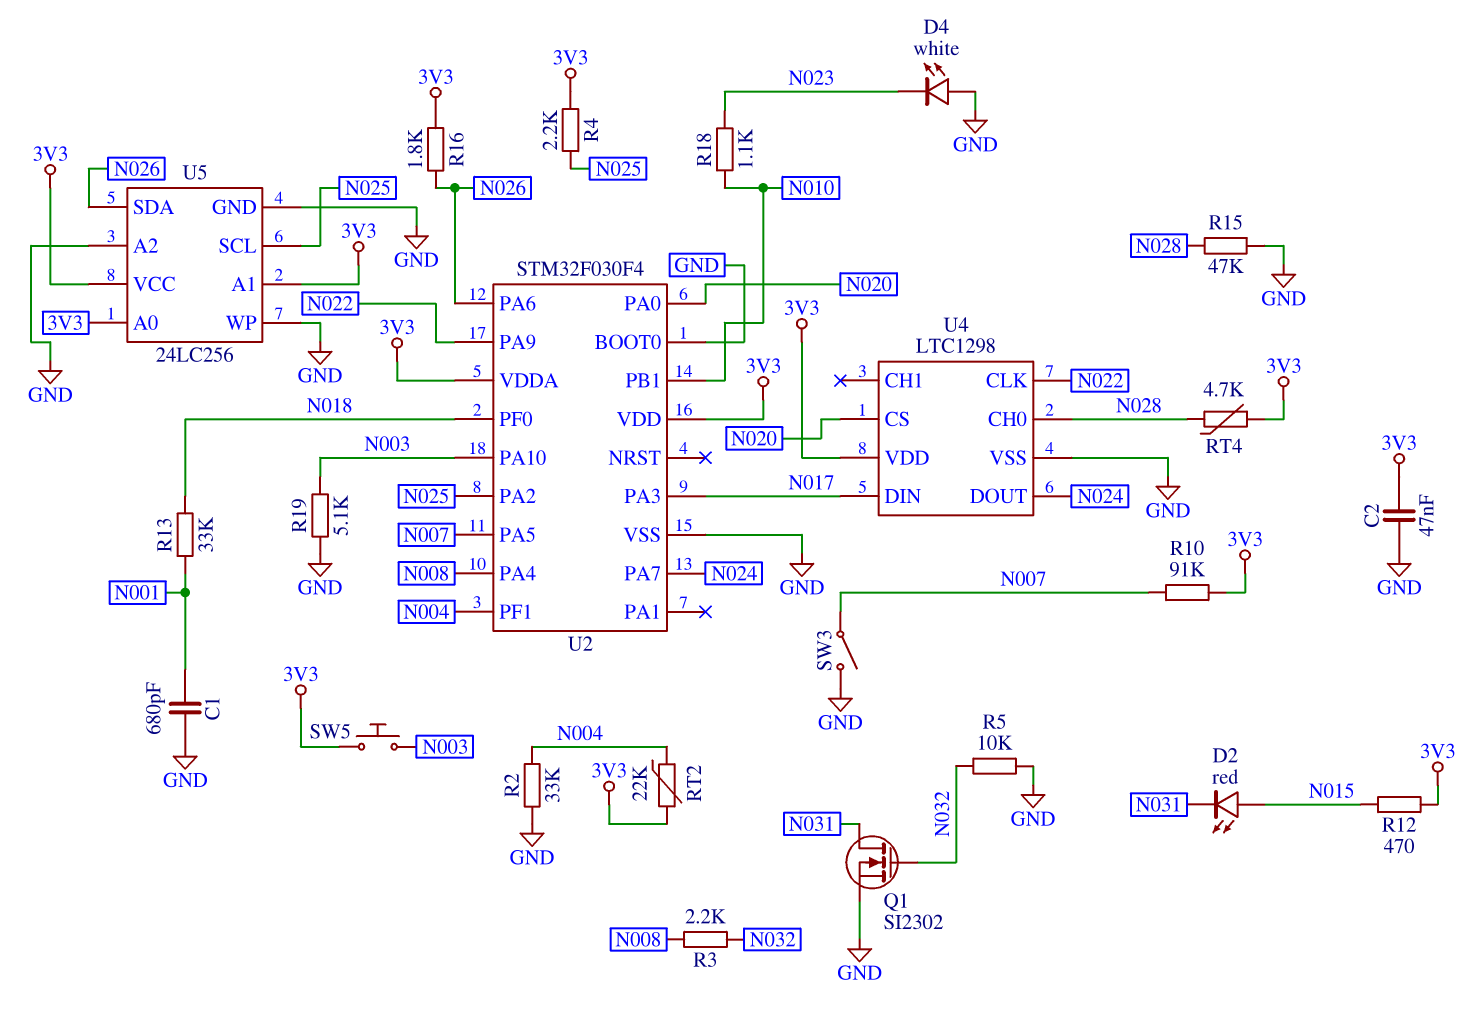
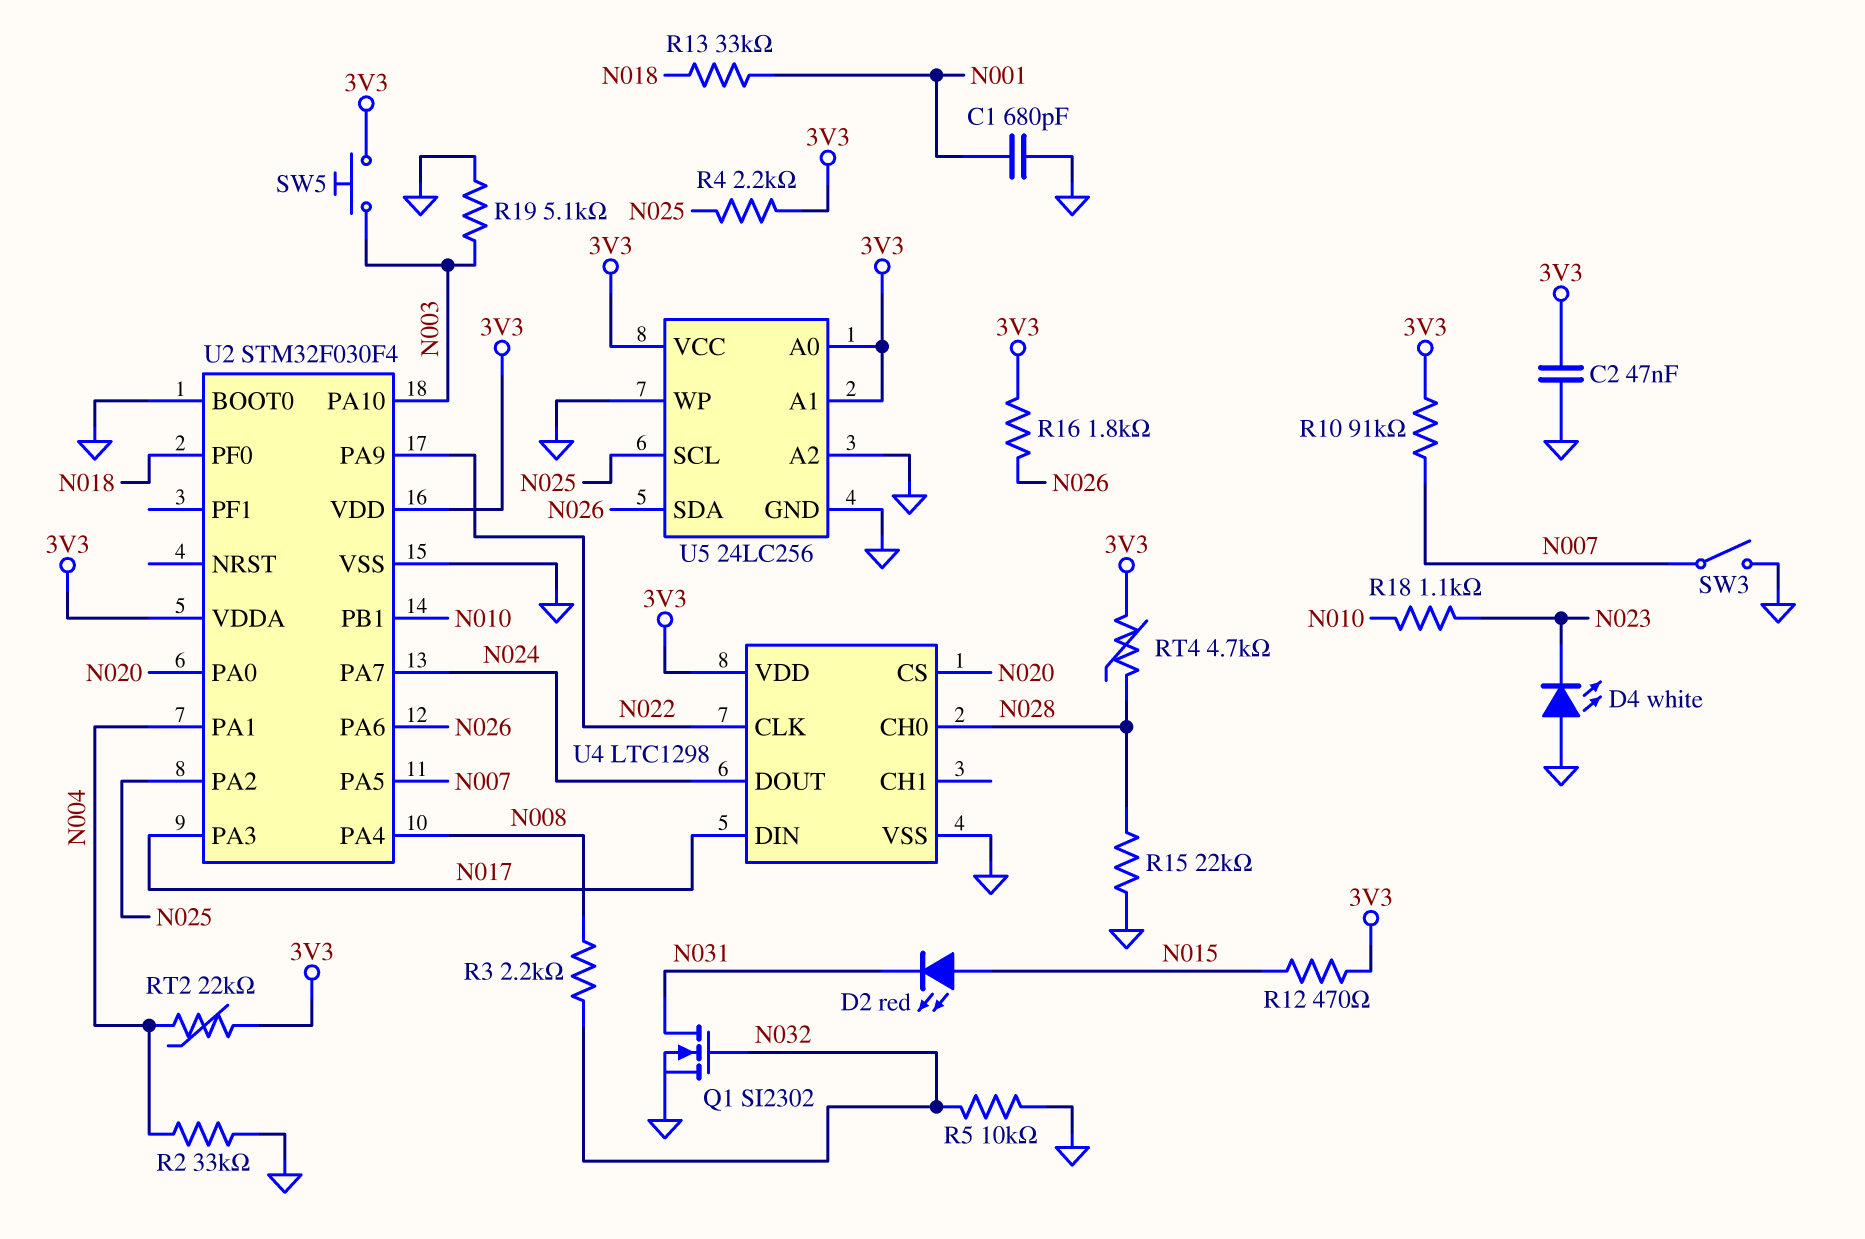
R15: 47k (GND, N028) -> 22k (GND, N028)
U2 pin PA1: none -> N004
U2 pin PF1: N004 -> none

